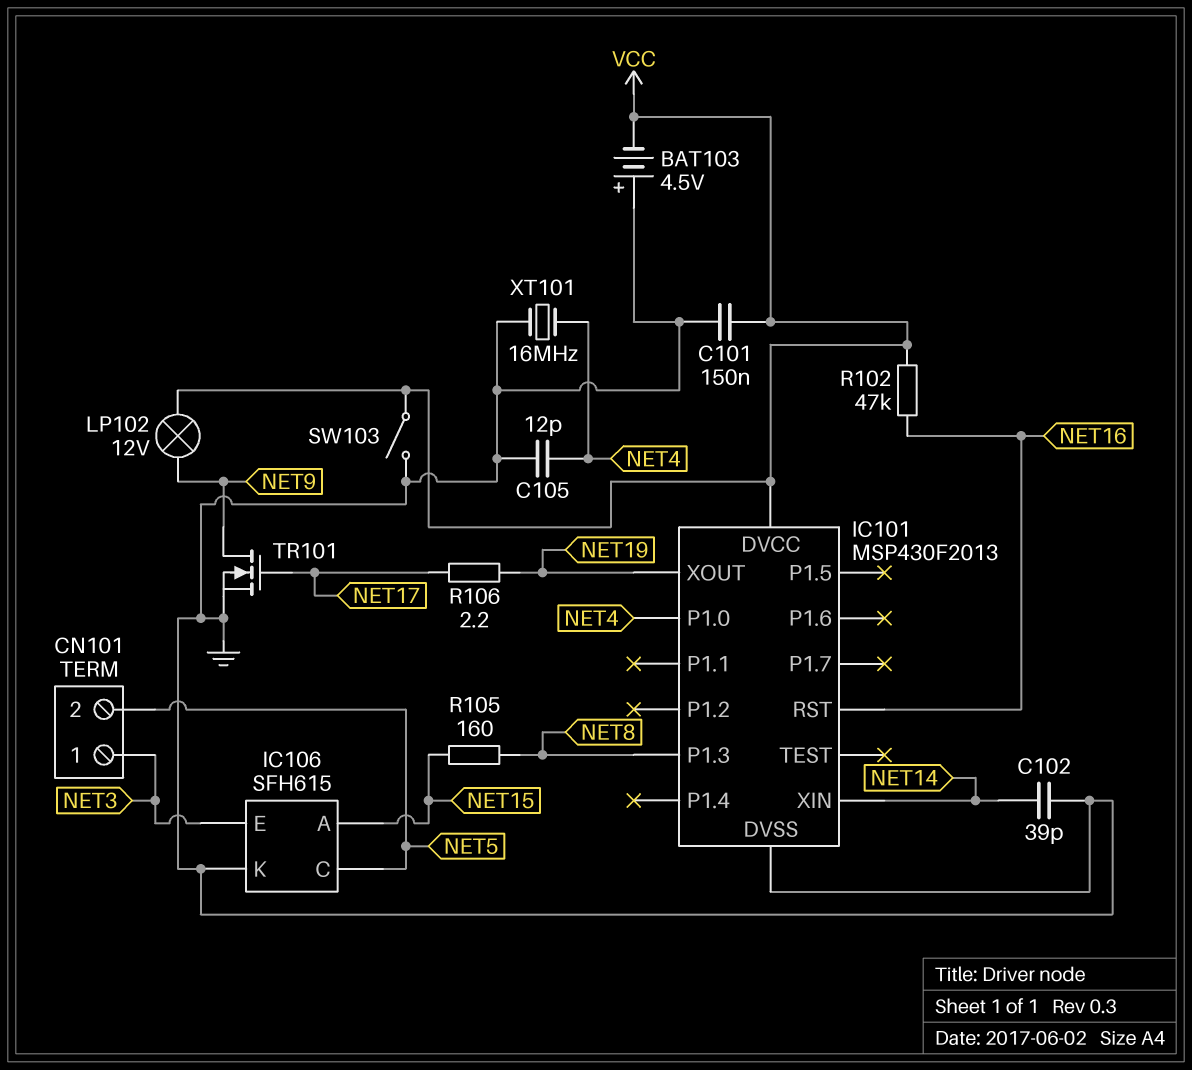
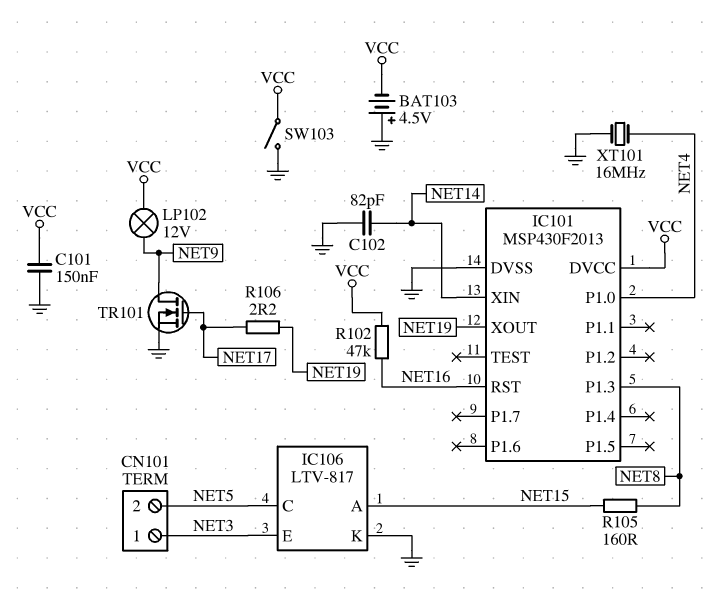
C102: 39pF (GND, NET14) -> 82pF (GND, NET14)
C105: 12pF (GND, NET4) -> none
IC106: SFH615 -> LTV-817

